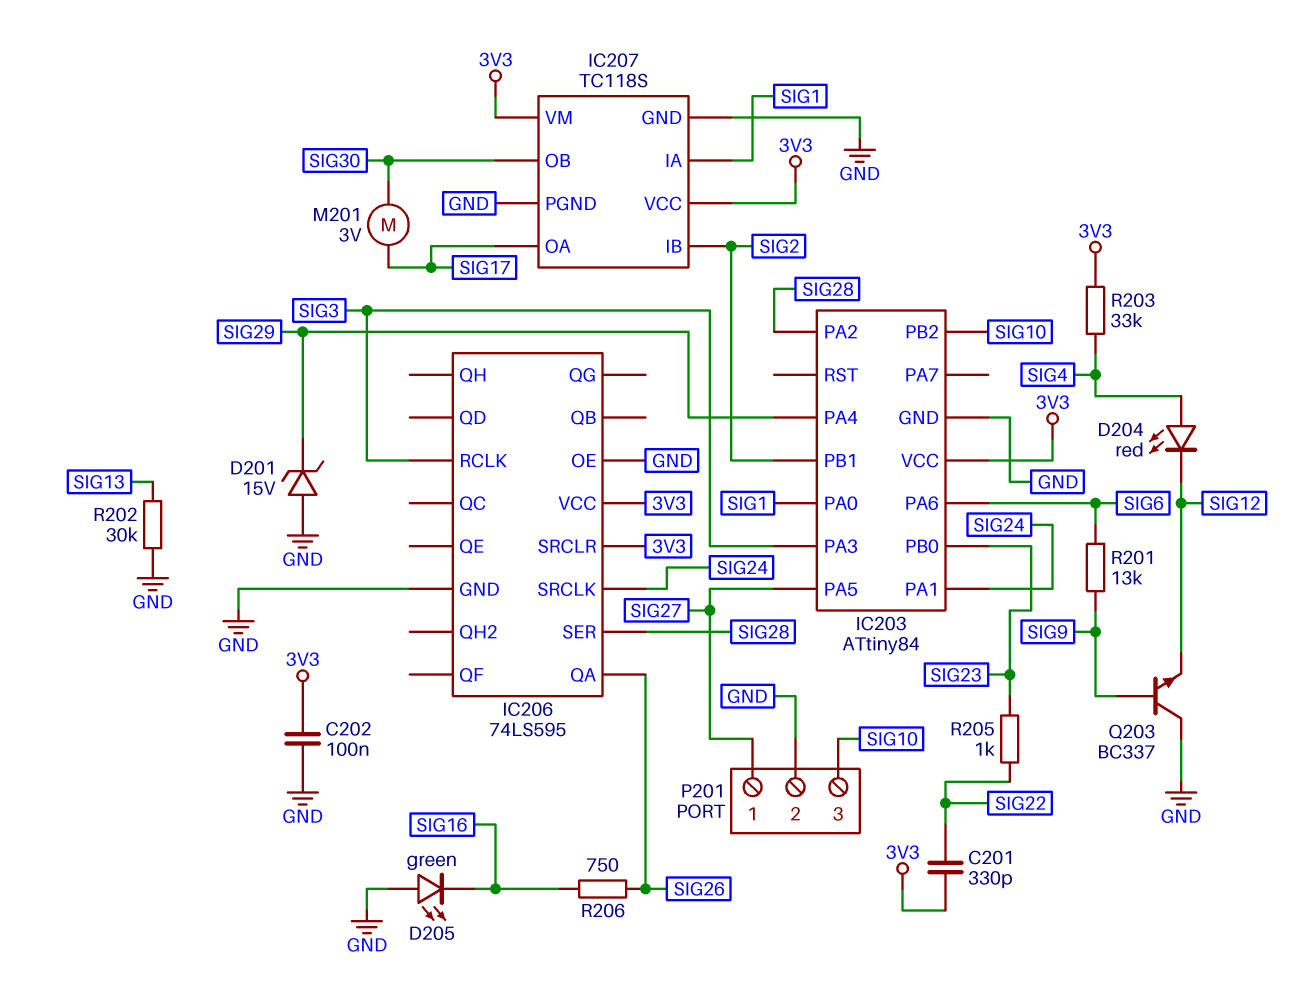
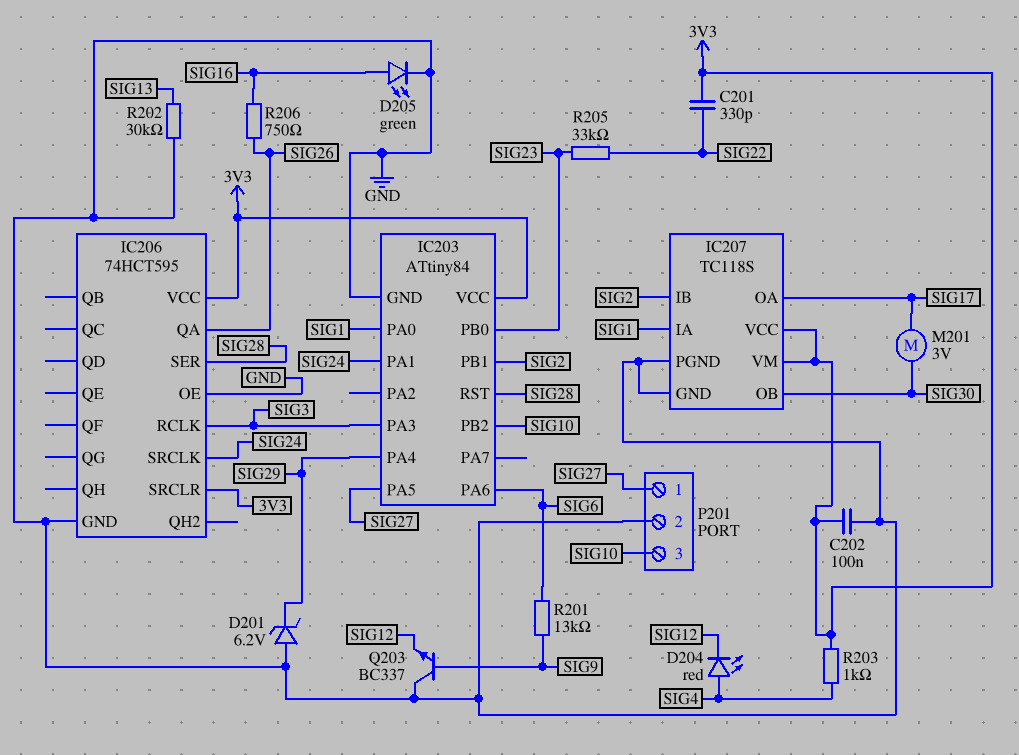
D201: zener 15V (A GND, K SIG29) -> zener 6.2V (A GND, K SIG29)
D205: LED green (A GND, K SIG16) -> LED green (A SIG16, K GND)
IC203 pin PA2: SIG28 -> none
IC203 pin RST: none -> SIG28
IC206: 74LS595 -> 74HCT595
R203: 33k (3V3, SIG4) -> 1k (3V3, SIG4)
R205: 1k (SIG22, SIG23) -> 33k (SIG22, SIG23)

